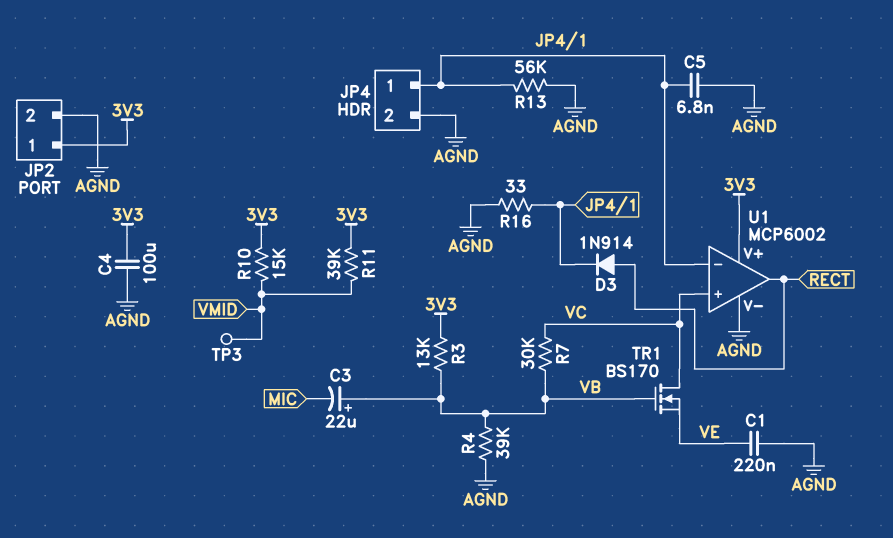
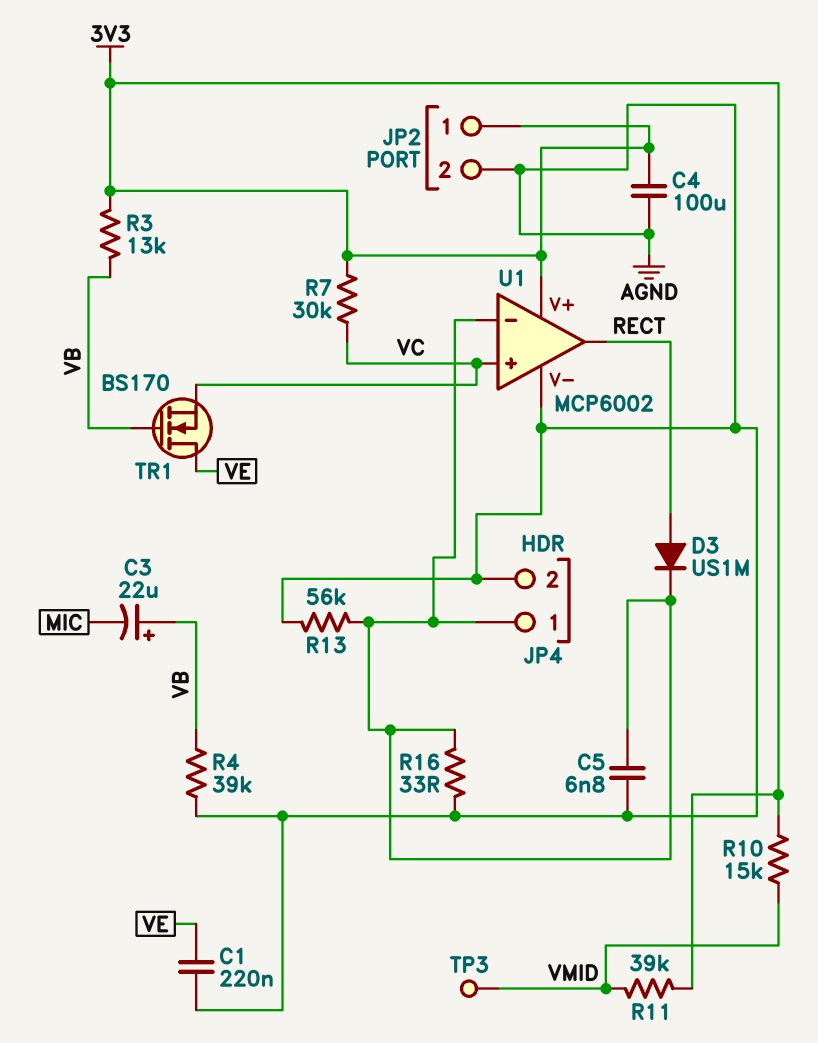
D3: diode 1N914 (A RECT, K JP4/1) -> diode US1M (A RECT, K JP4/1)
R7: 30k (VB, VC) -> 30k (3V3, VC)
TR1: NMOS BS170 (G VB, D VC, S VE) -> NMOS BS170 (G VB, D VE, S VC)

